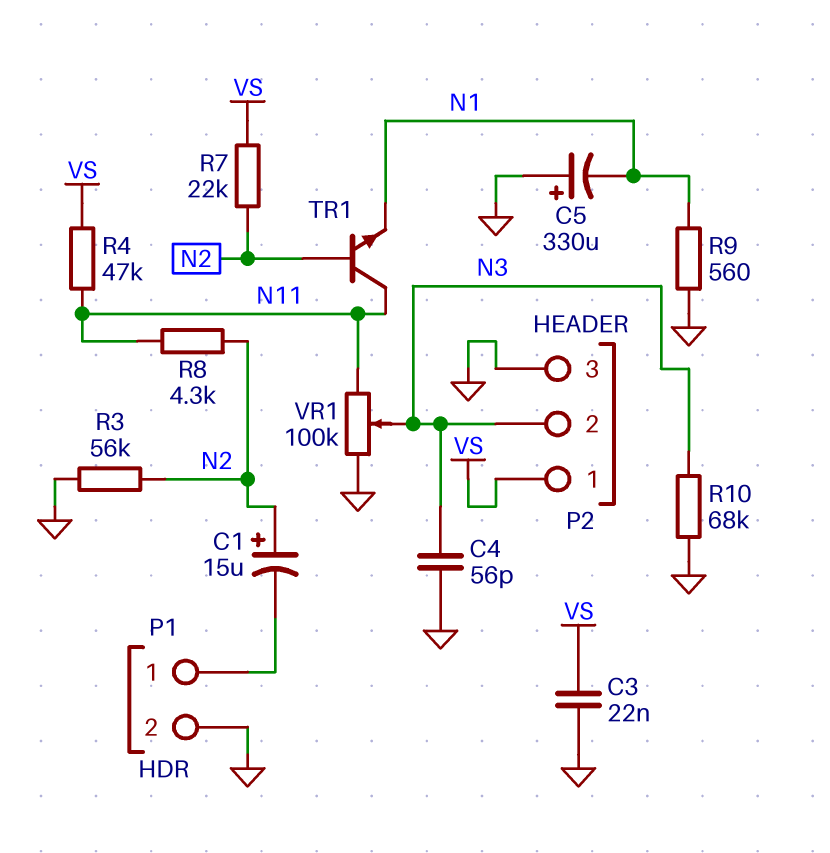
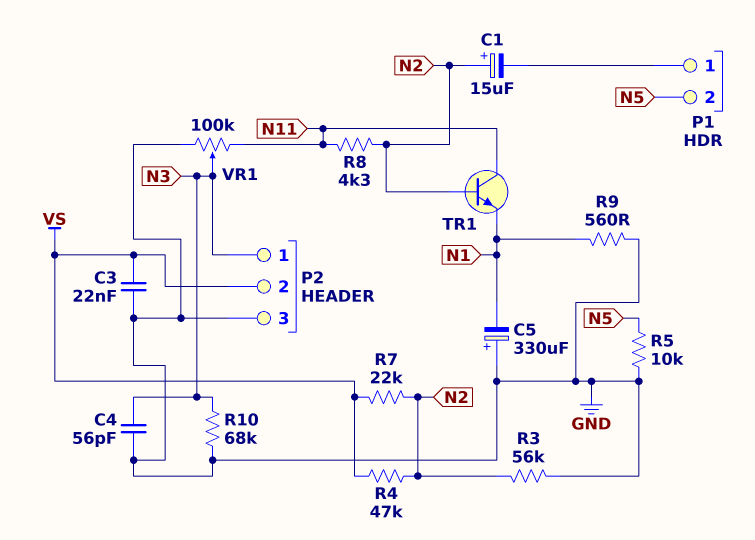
P1 pin 2: GND -> N5
P2 pin 1: VS -> N3
P2 pin 2: N3 -> VS
R4: 47k (N11, VS) -> 47k (N2, VS)
R5: none -> 10k (GND, N5)

